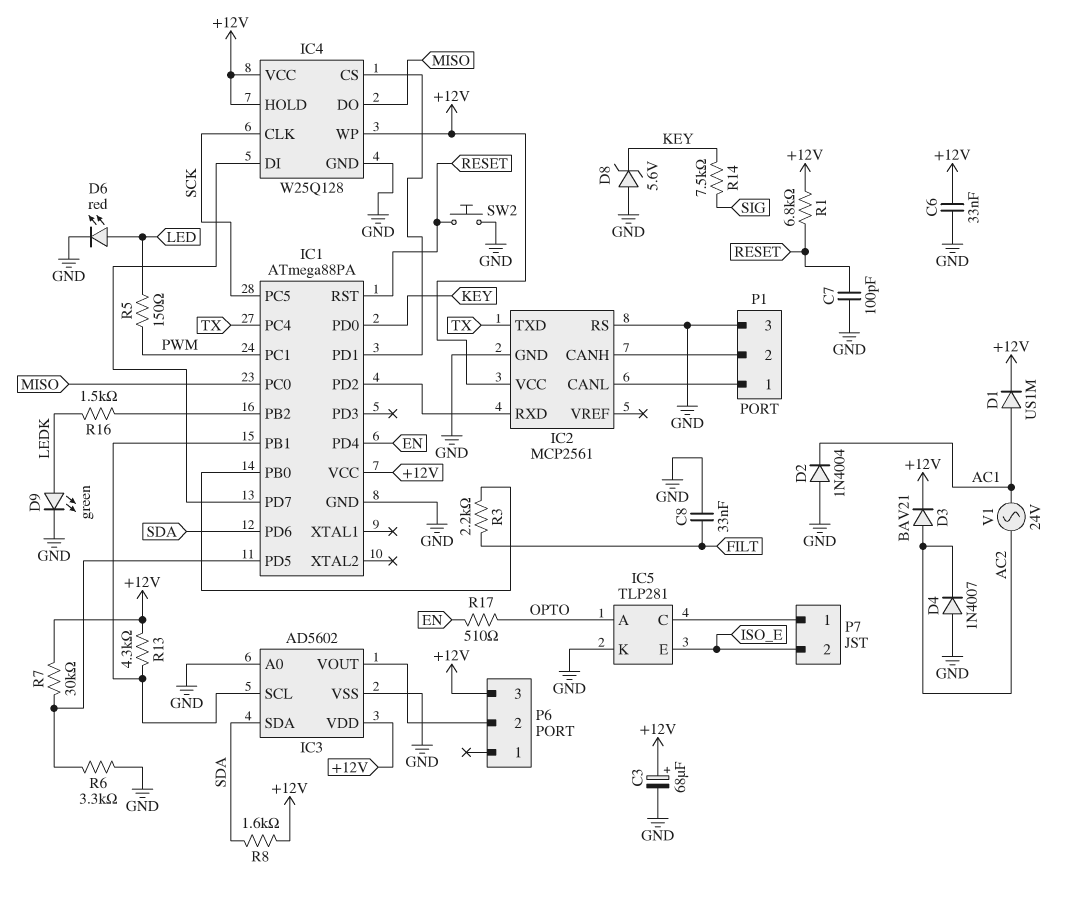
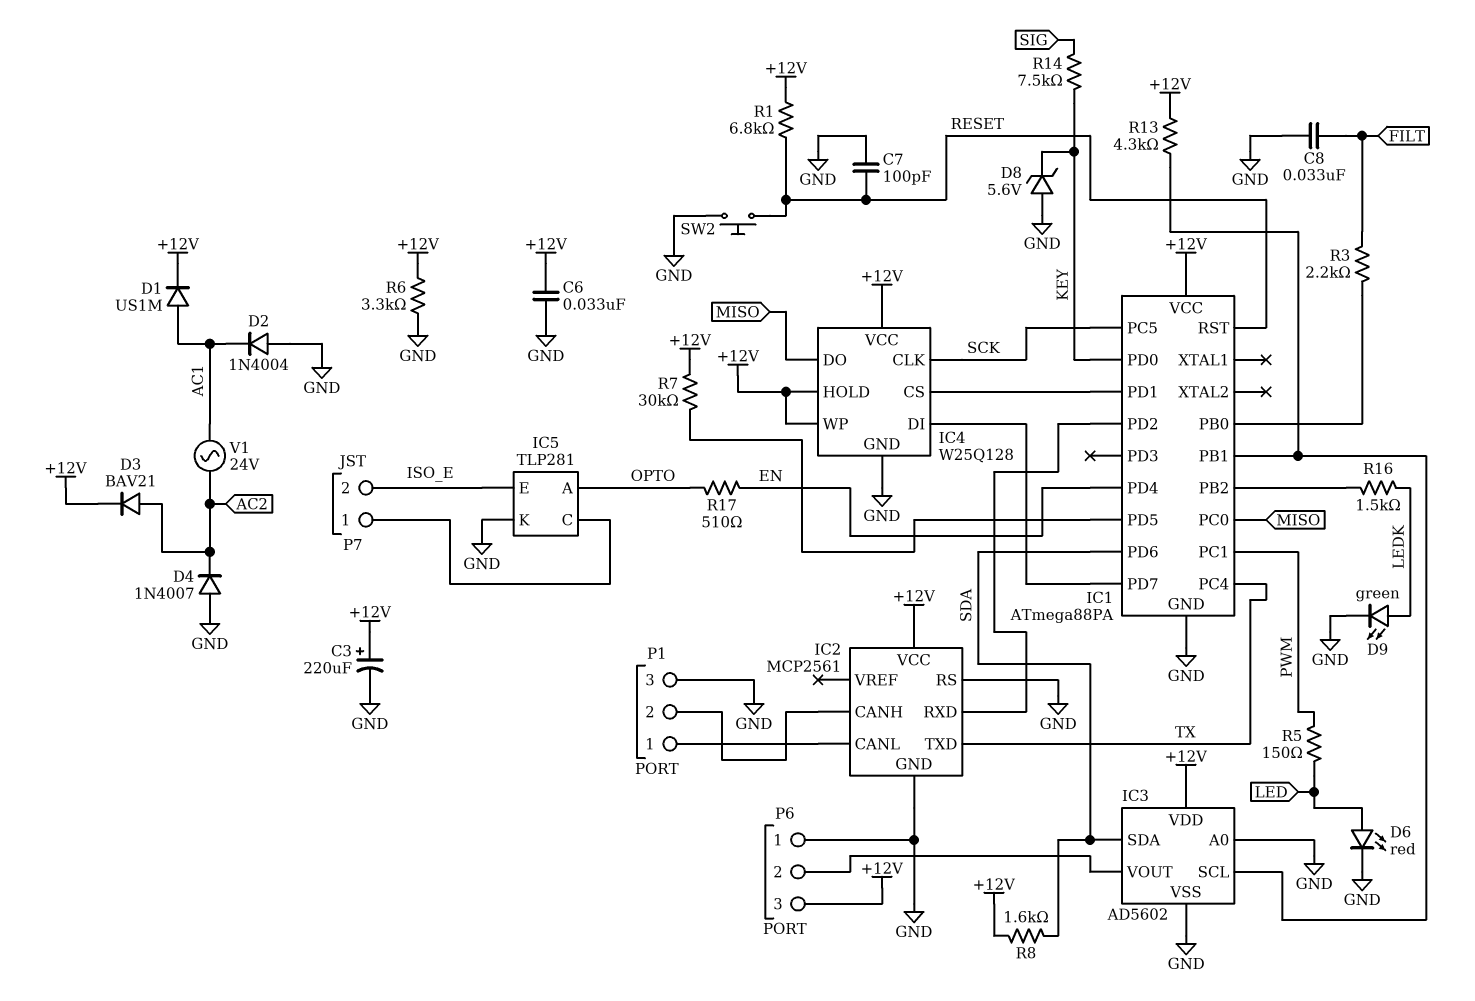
C3: 68uF (plus +12V, minus GND) -> 220uF (plus +12V, minus GND)
P6 pin 1: none -> GND
R6: 3.3k (GND, IC1/PD5) -> 3.3k (+12V, GND)

